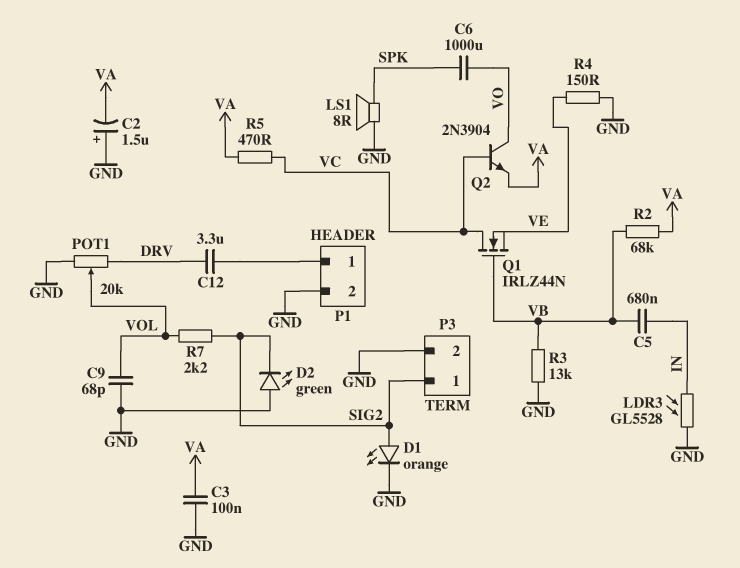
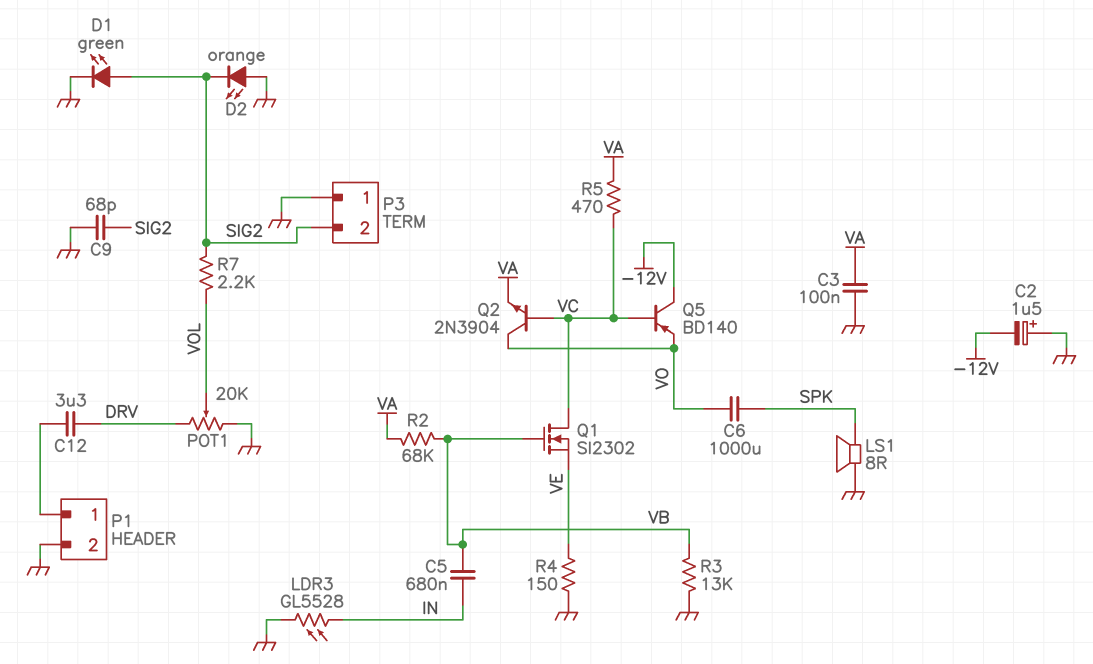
C2: 1.5uF (plus GND, minus VA) -> 1.5uF (plus GND, minus -12V)
C9: 68pF (GND, VOL) -> 68pF (GND, SIG2)
D1: LED orange (A SIG2, K GND) -> LED green (A SIG2, K GND)
D2: LED green (A GND, K SIG2) -> LED orange (A GND, K SIG2)
P3 pin 1: SIG2 -> GND
P3 pin 2: GND -> SIG2
Q1: NMOS IRLZ44N (G VB, D VC, S VE) -> NMOS SI2302 (G VB, D VC, S VE)
Q5: none -> PNP BD140 (B VC, C -12V, E VO)

